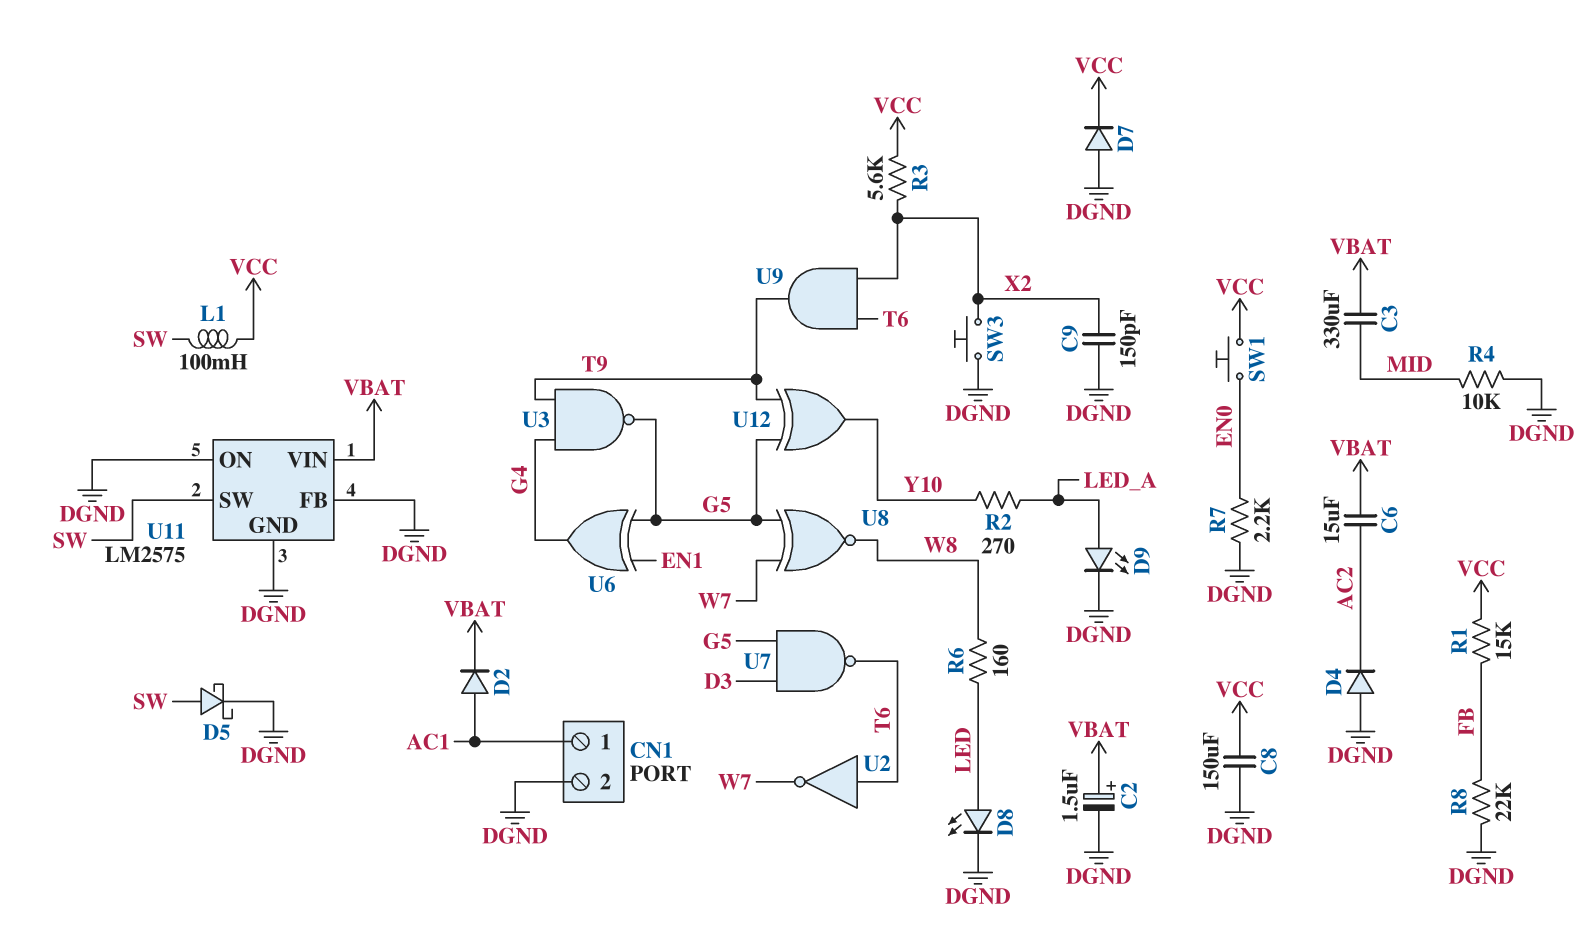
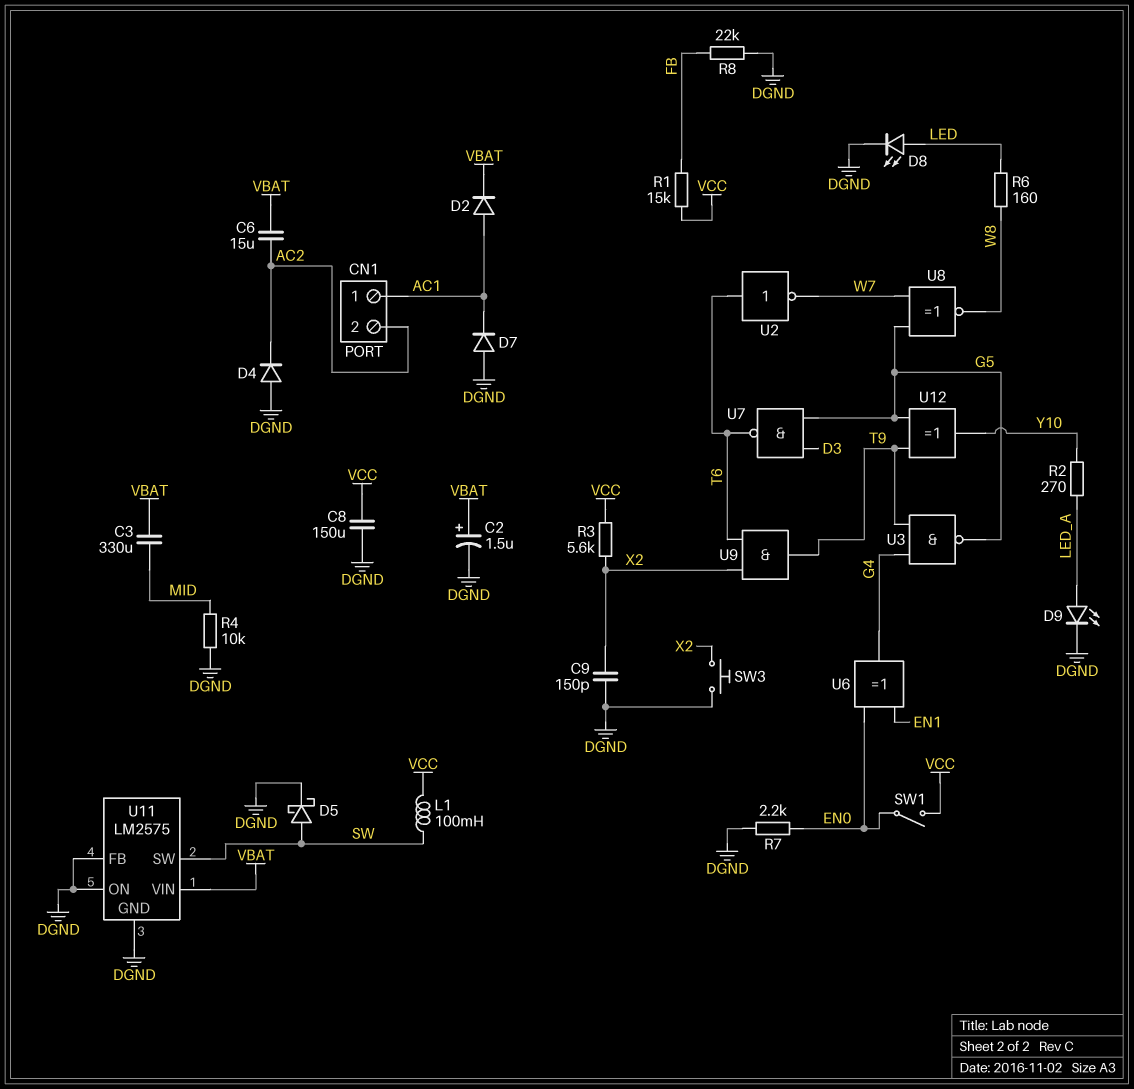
CN1 pin 2: DGND -> AC2
D7: diode (A DGND, K VCC) -> diode (A DGND, K AC1)
SW1: button (EN0, VCC) -> switch (EN0, VCC)
U6: XOR (in EN1, in G5, out G4) -> XOR (in EN0, in EN1, out G4)

